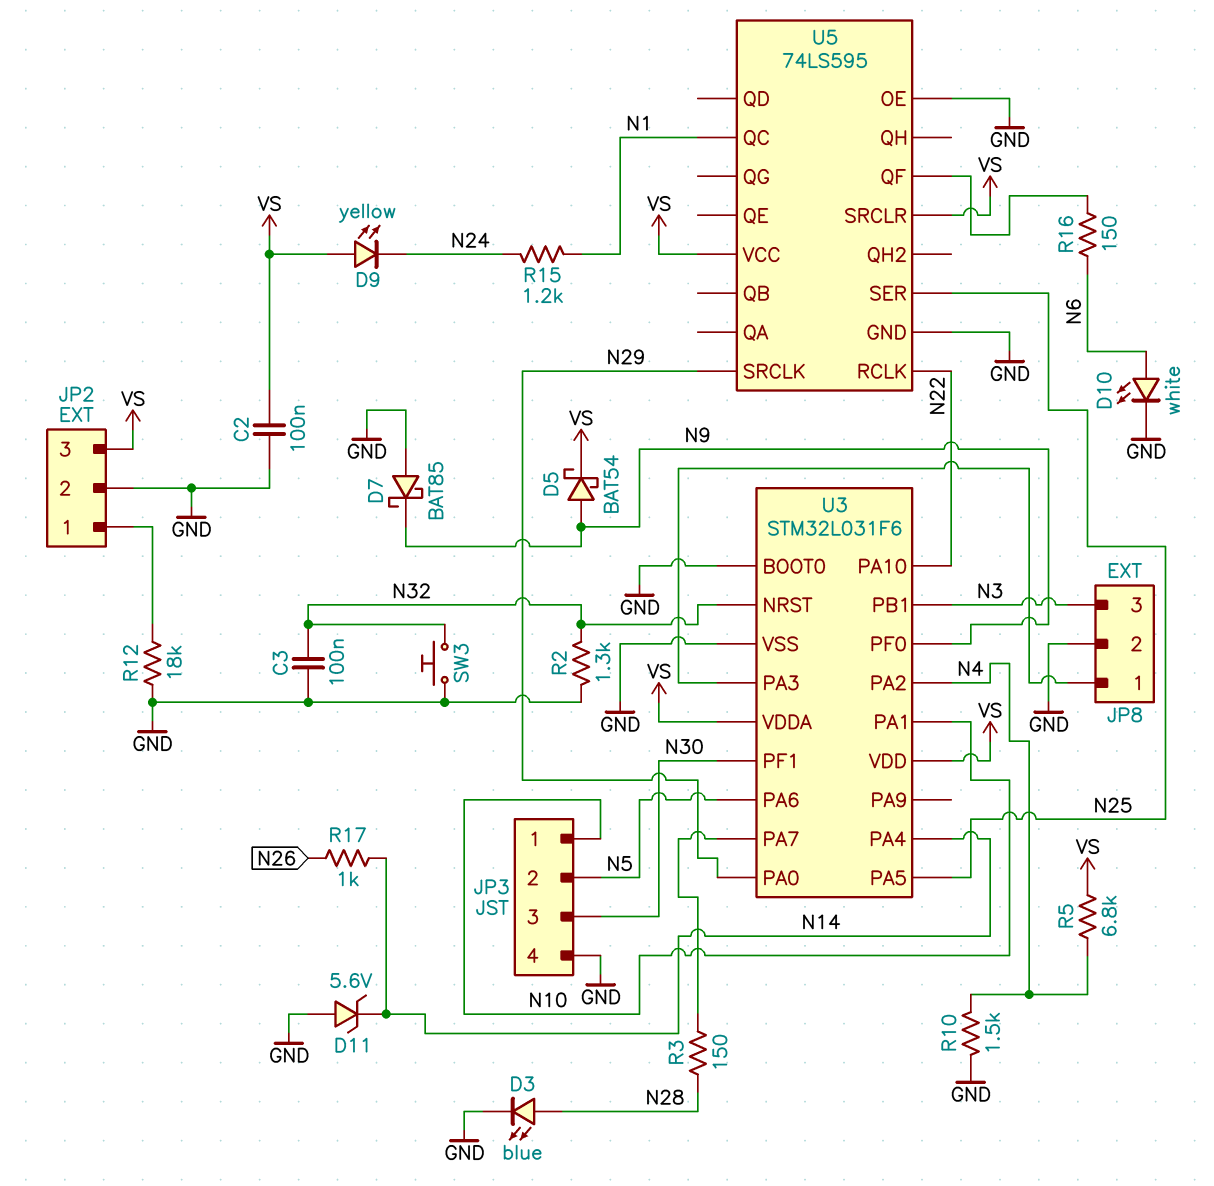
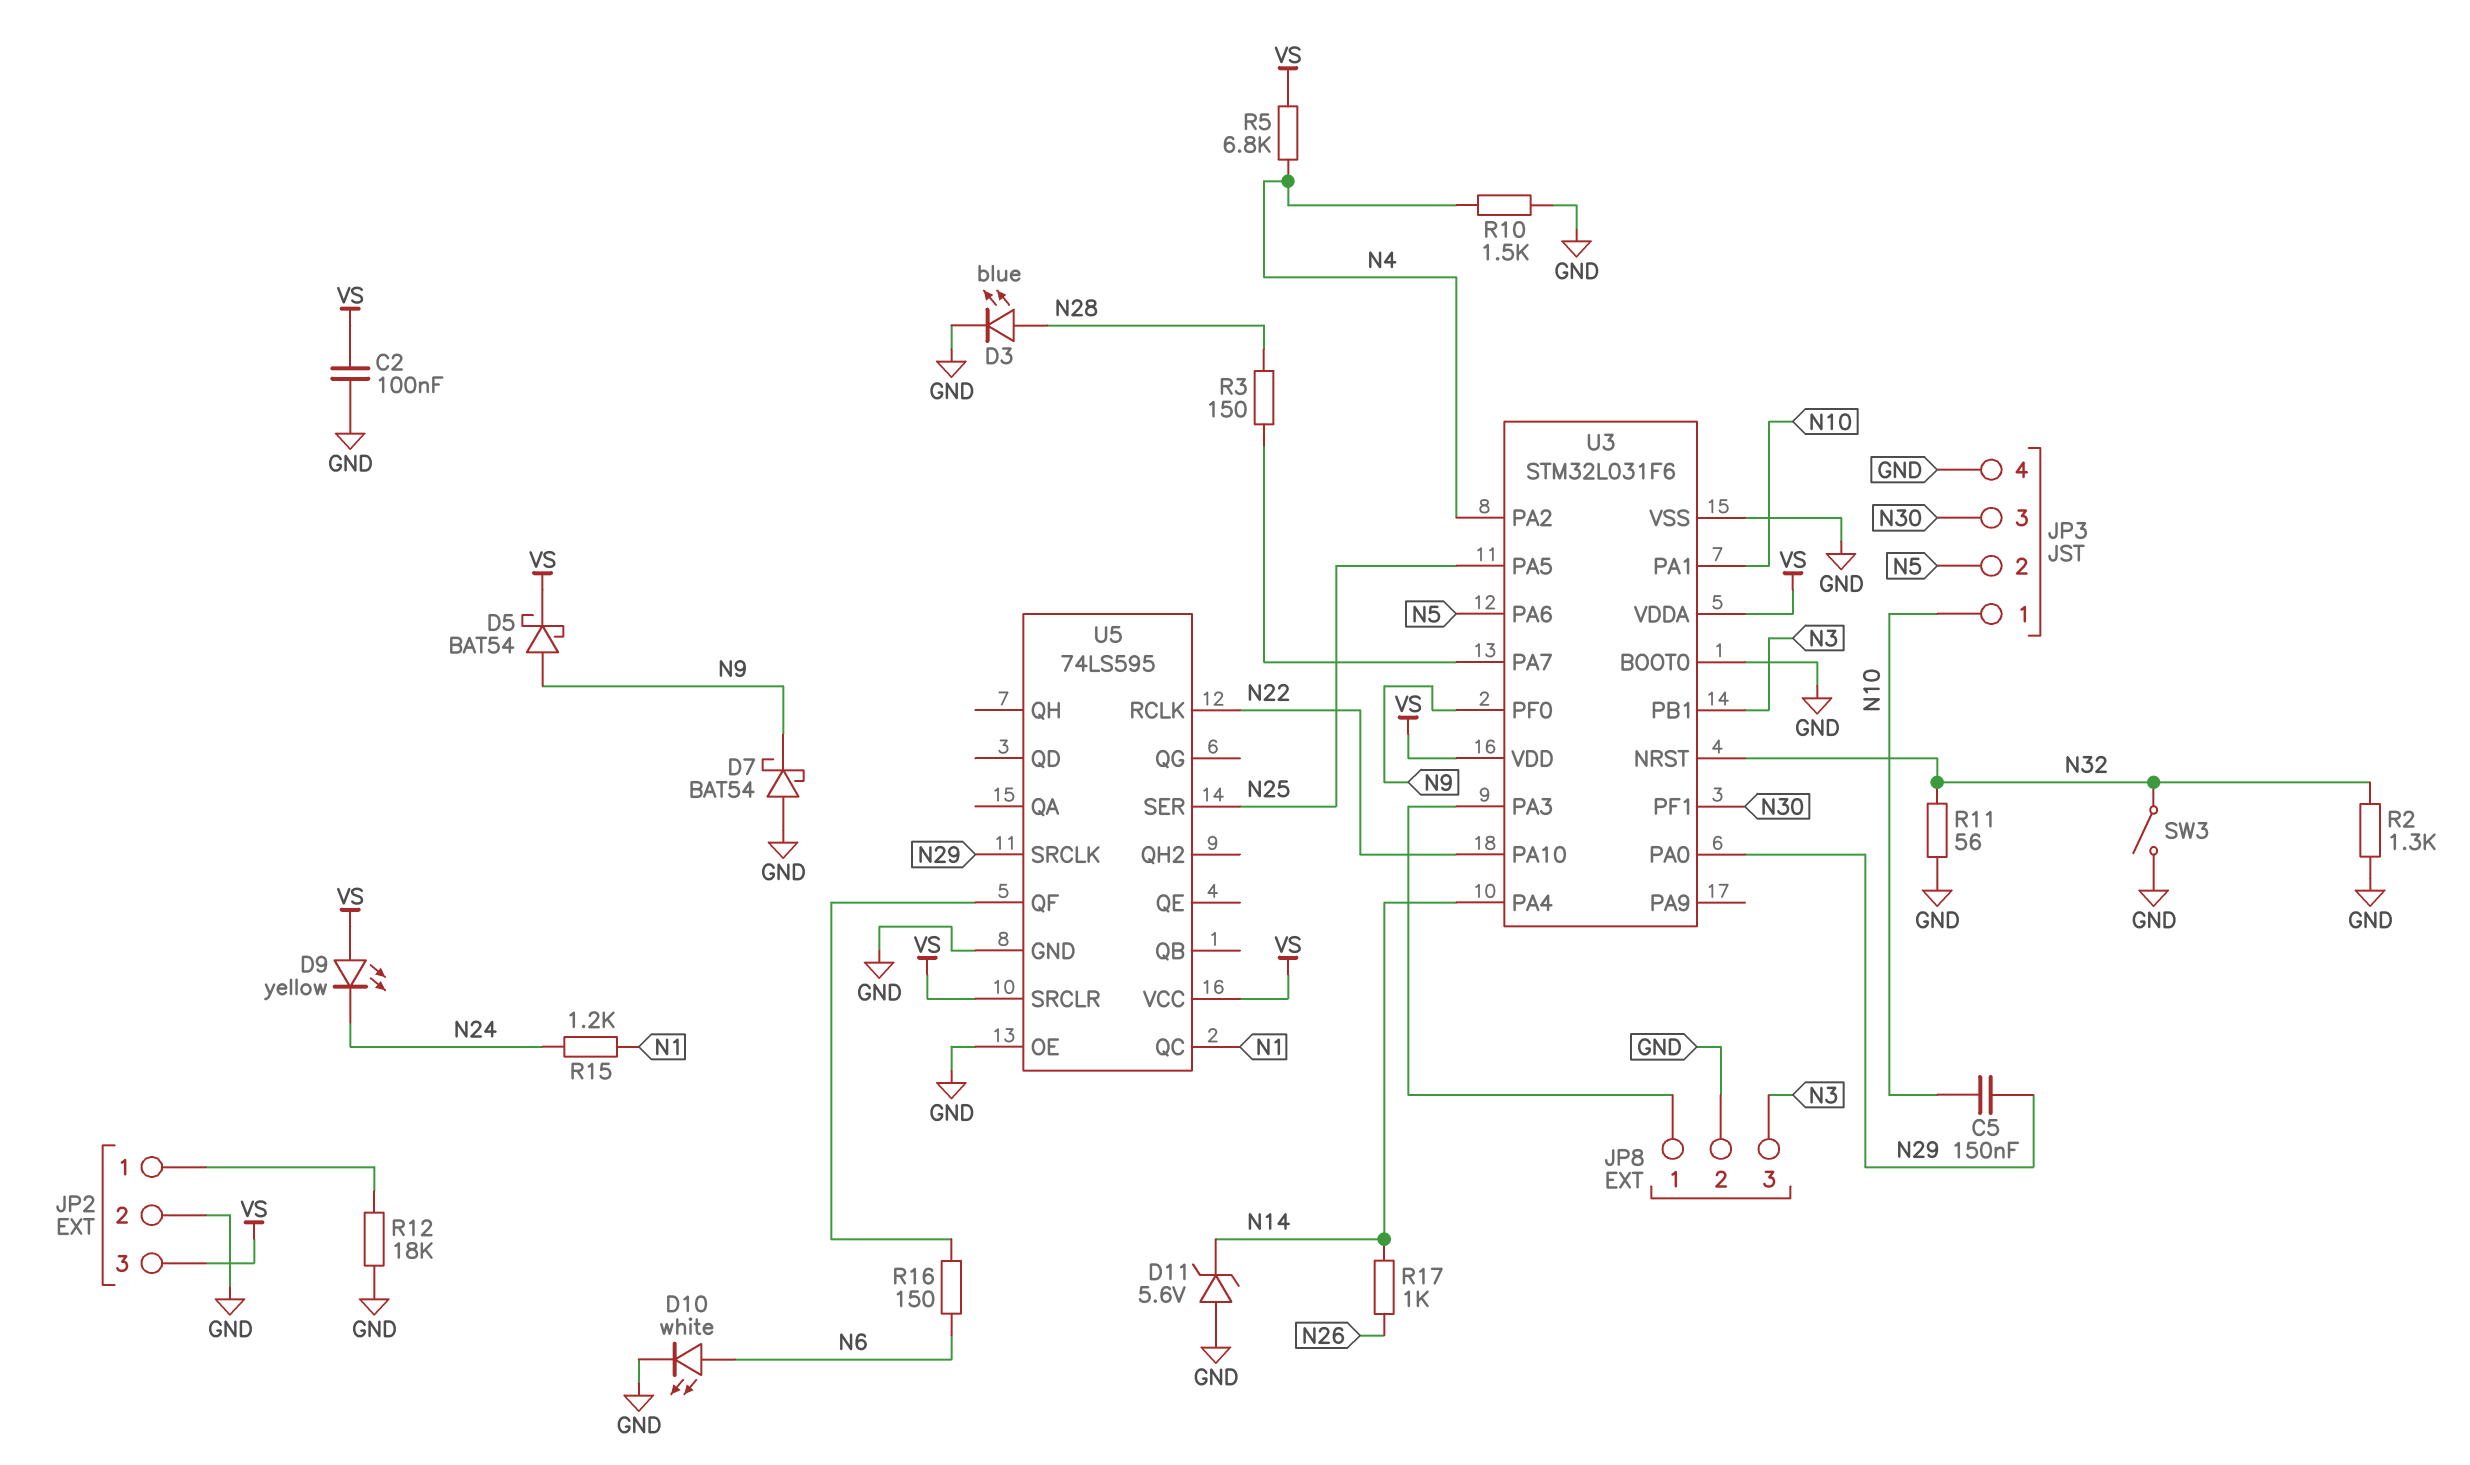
C3: 100nF (GND, N32) -> none
C5: none -> 150nF (N10, N29)
D7: schottky BAT85 (A GND, K N9) -> schottky BAT54 (A GND, K N9)
R11: none -> 56 (GND, N32)
SW3: button (GND, N32) -> switch (GND, N32)

